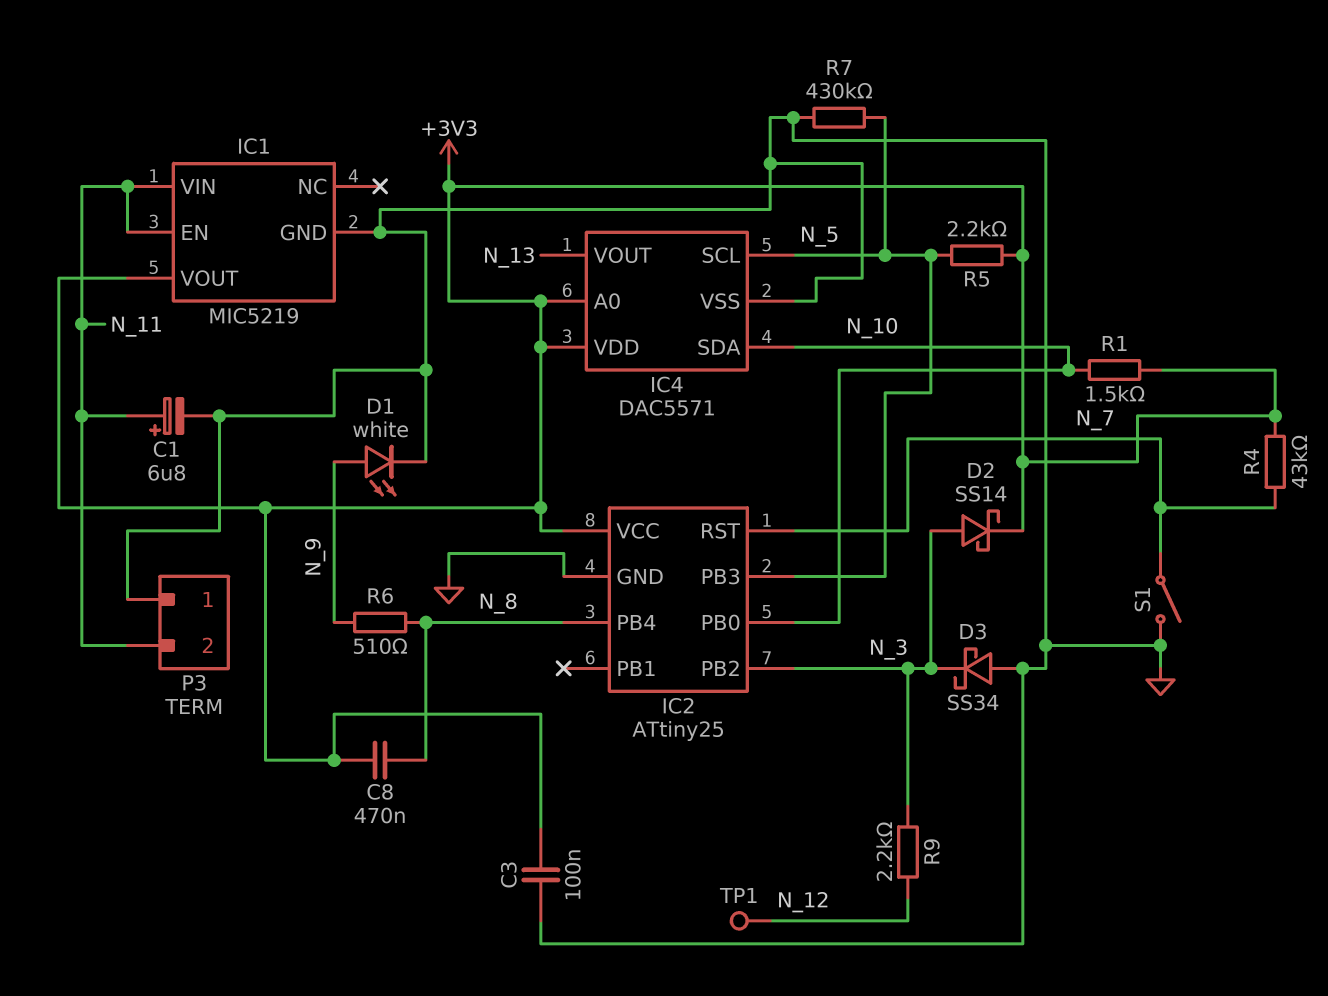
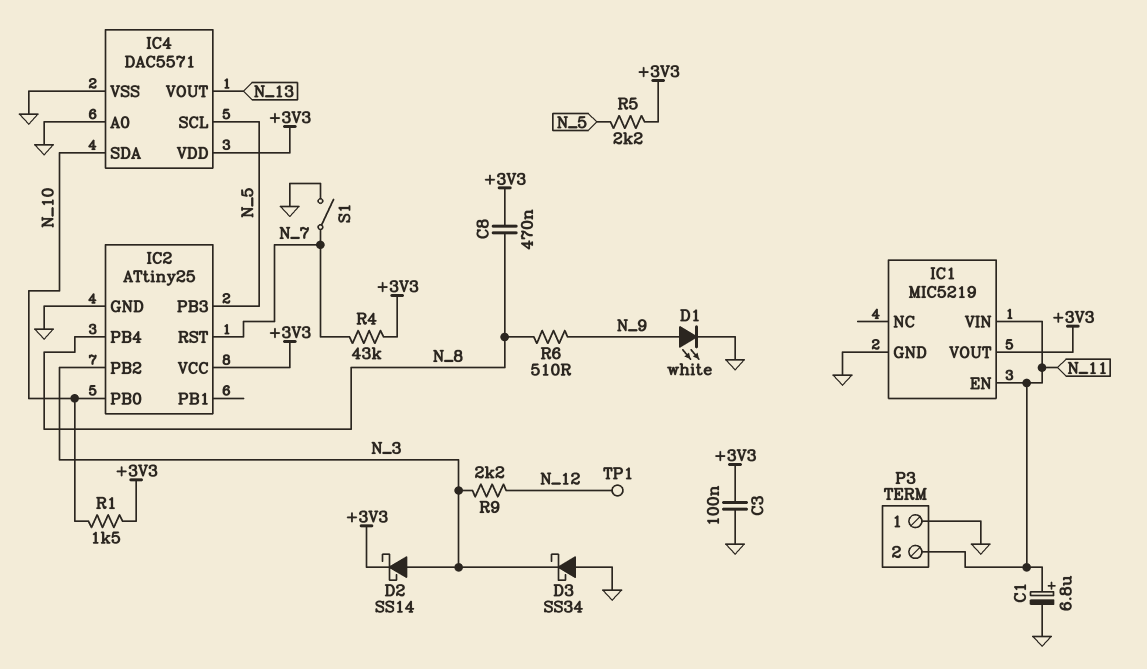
IC4 pin A0: +3V3 -> GND
R7: 430k (GND, N_5) -> none

